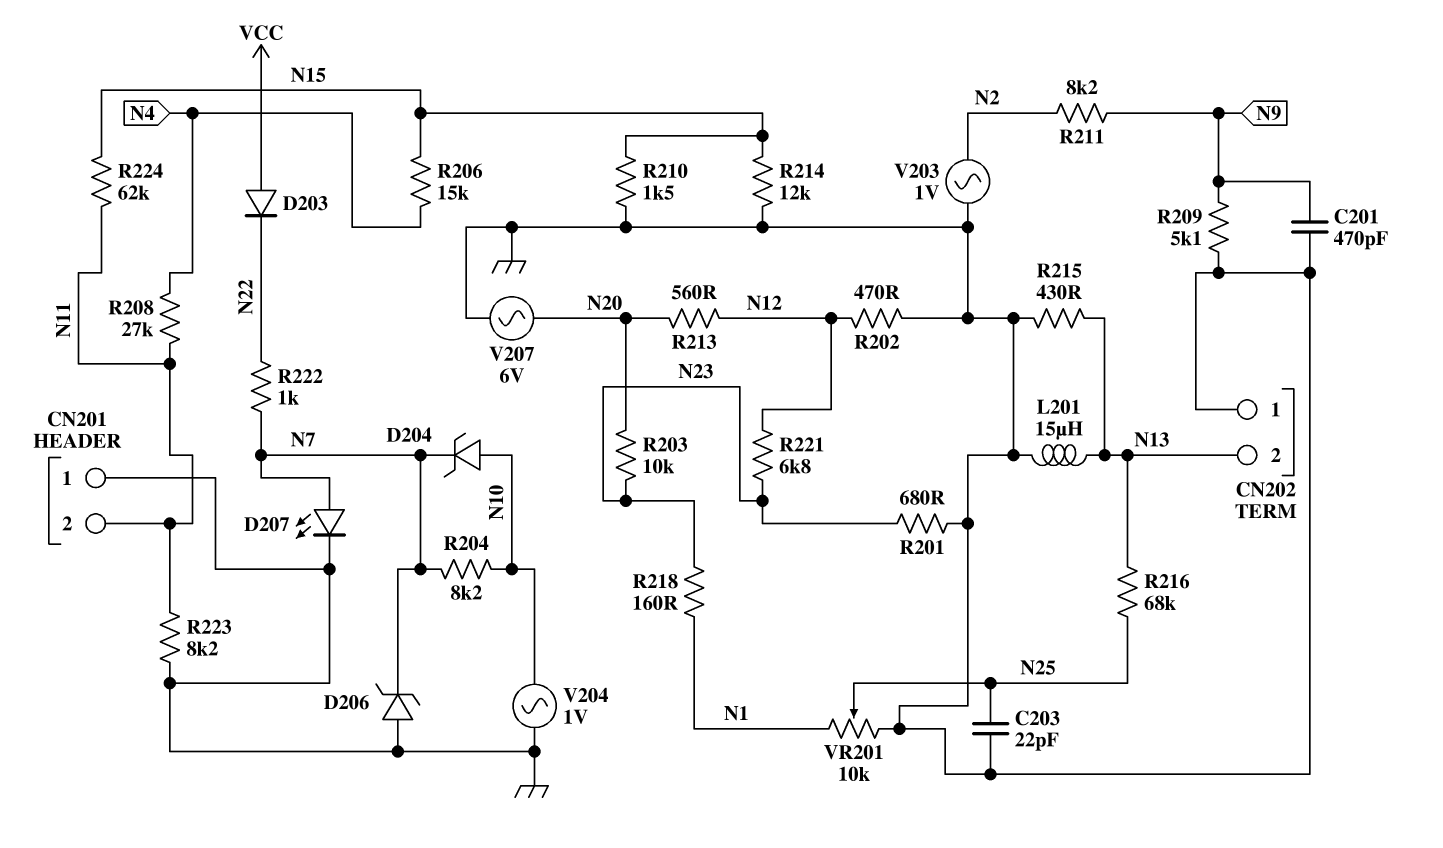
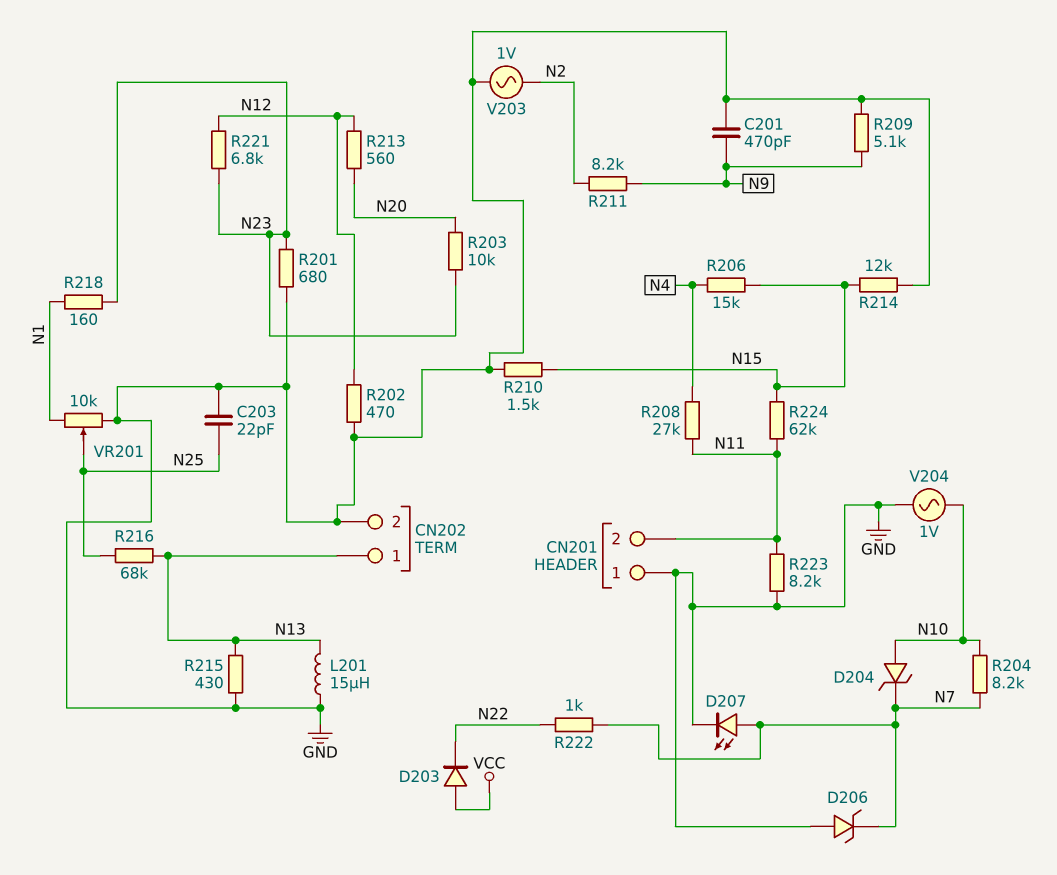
CN202 pin 1: GND -> N13
CN202 pin 2: N13 -> GND
V207: AC 6V (GND, N20) -> none

